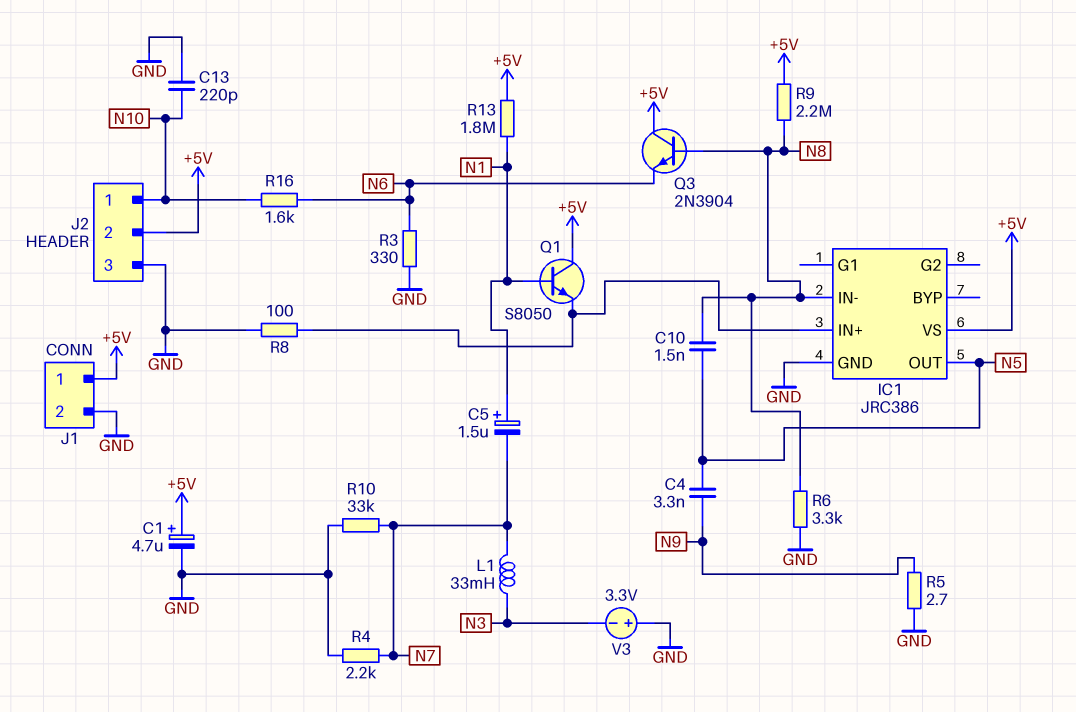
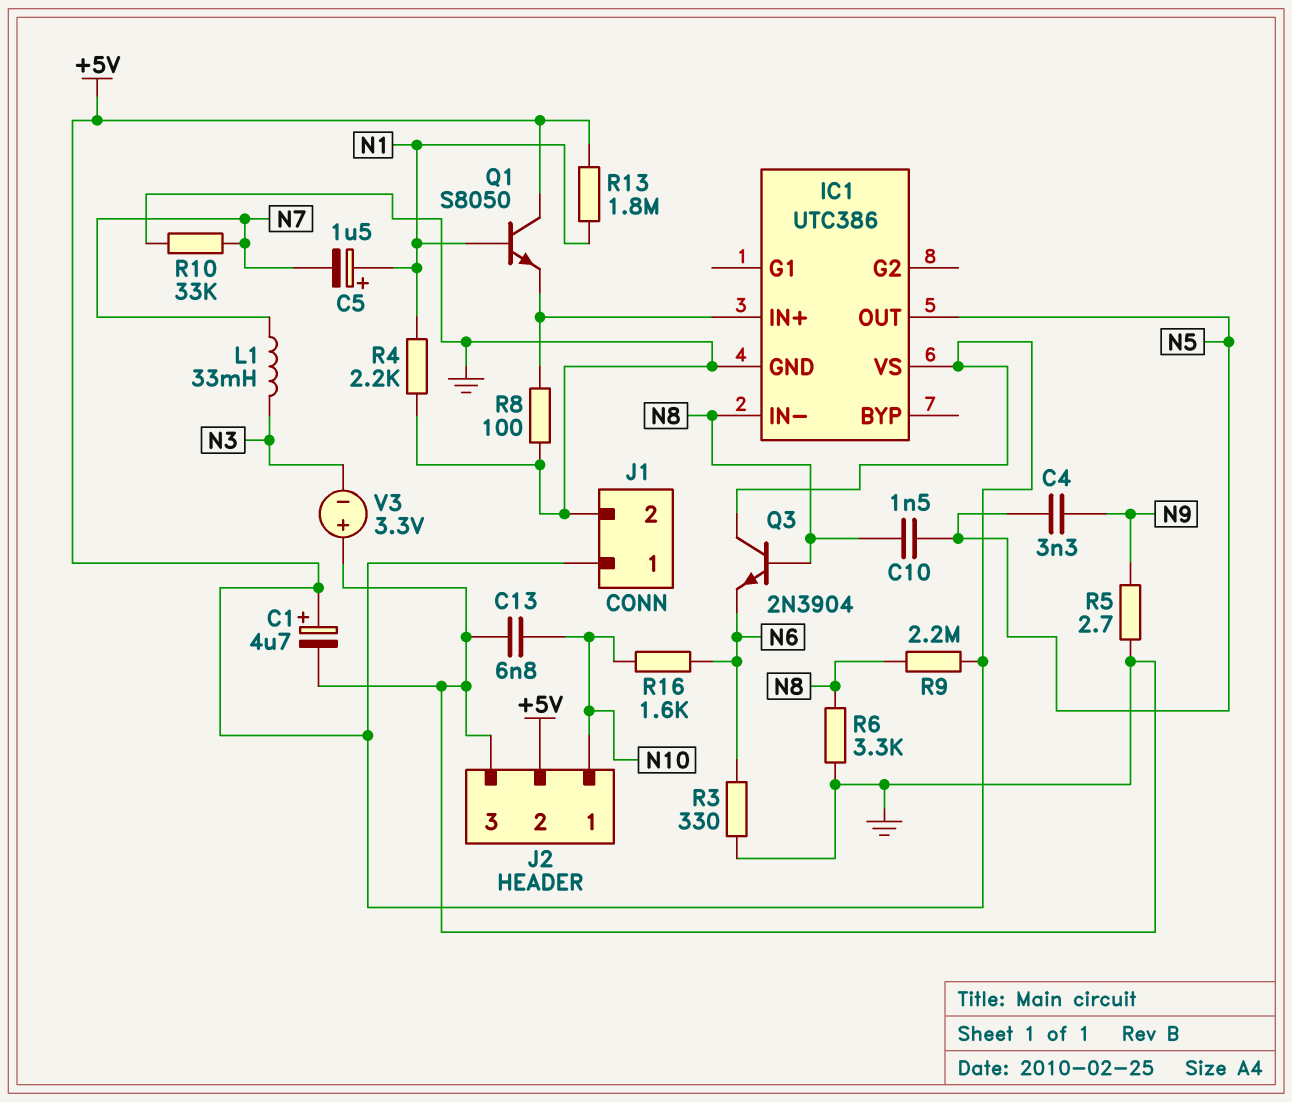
C13: 220pF (GND, N10) -> 6.8nF (GND, N10)
IC1: JRC386 -> UTC386
R4: 2.2k (GND, N7) -> 2.2k (GND, N1)

